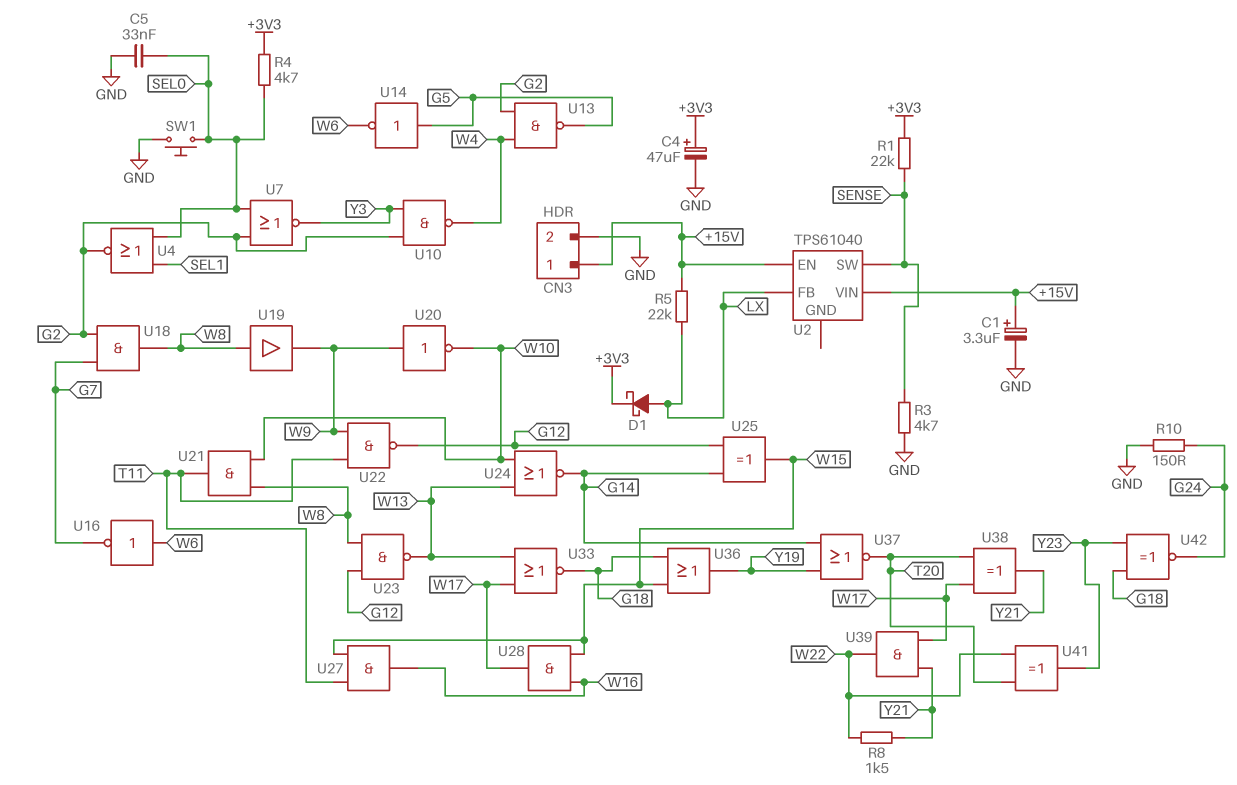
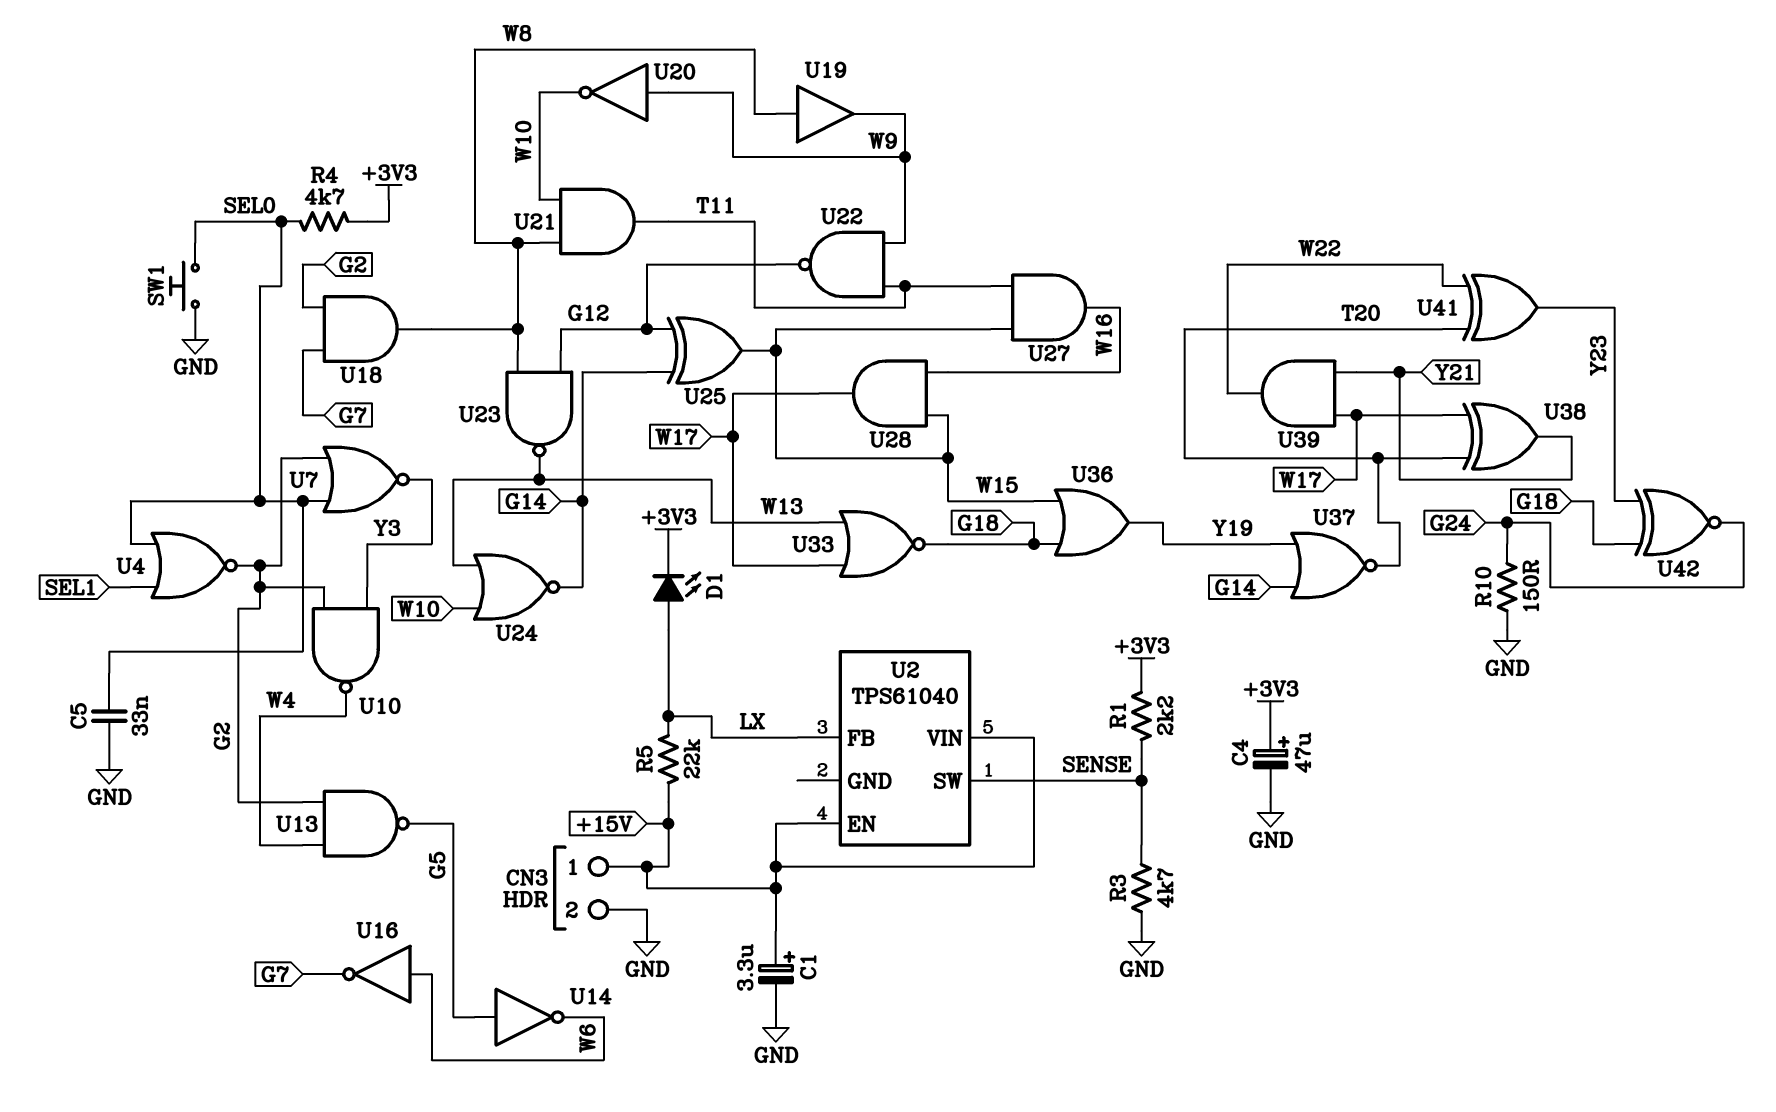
D1: schottky (A LX, K +3V3) -> LED (A LX, K +3V3)
R1: 22k (+3V3, SENSE) -> 2.2k (+3V3, SENSE)
R8: 1.5k (W22, Y21) -> none

